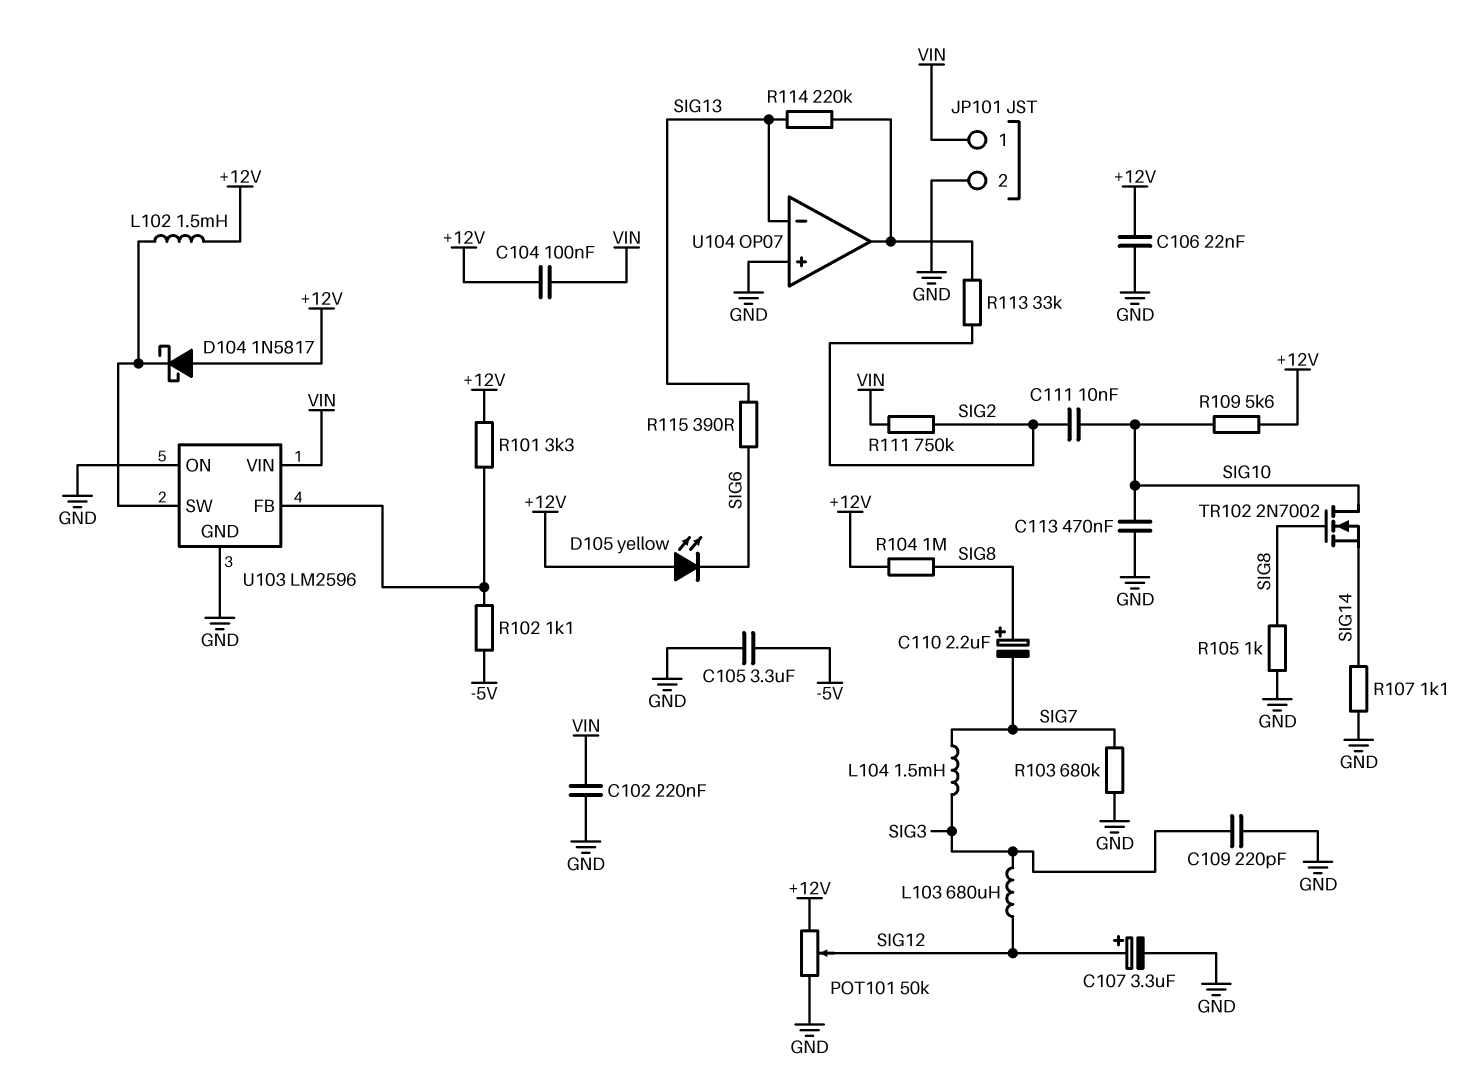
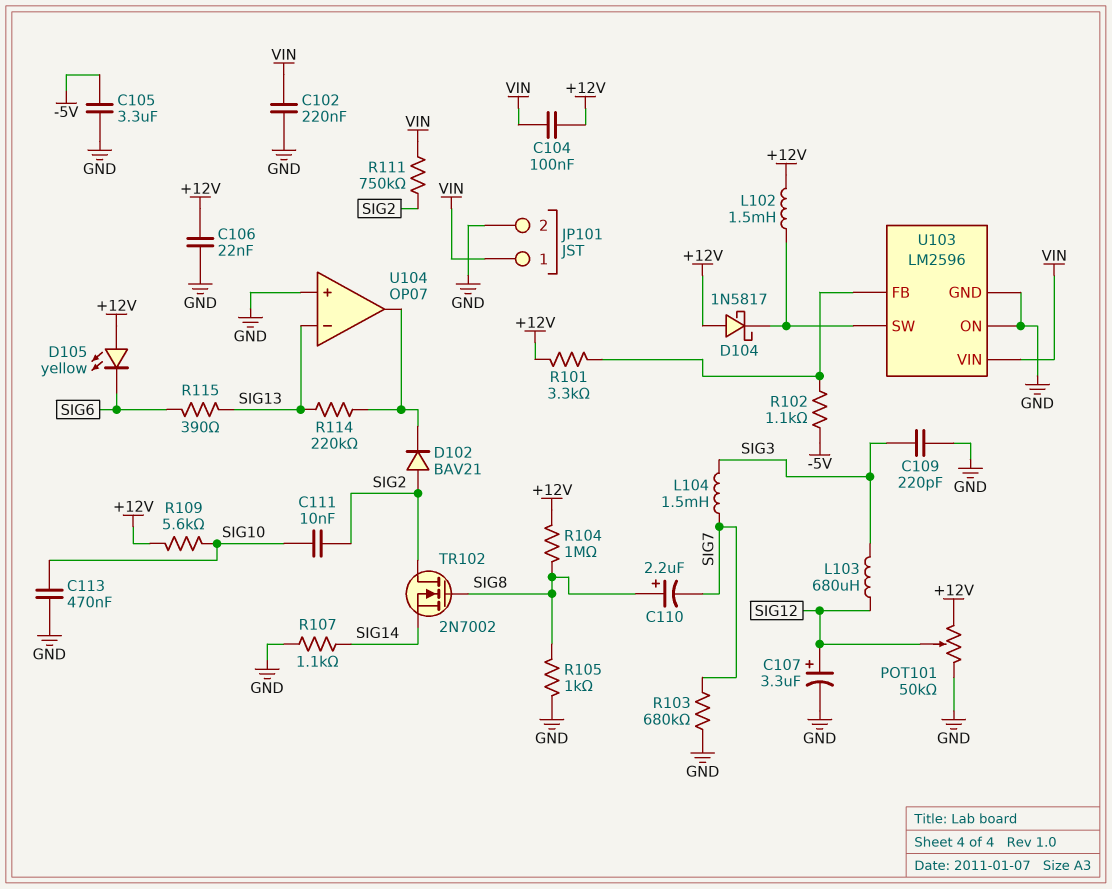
D102: none -> diode BAV21 (A SIG2, K U104/out)
R113: 33k (SIG2, U104/out) -> none
TR102: NMOS 2N7002 (G SIG8, D SIG10, S SIG14) -> NMOS 2N7002 (G SIG8, D SIG2, S SIG14)

